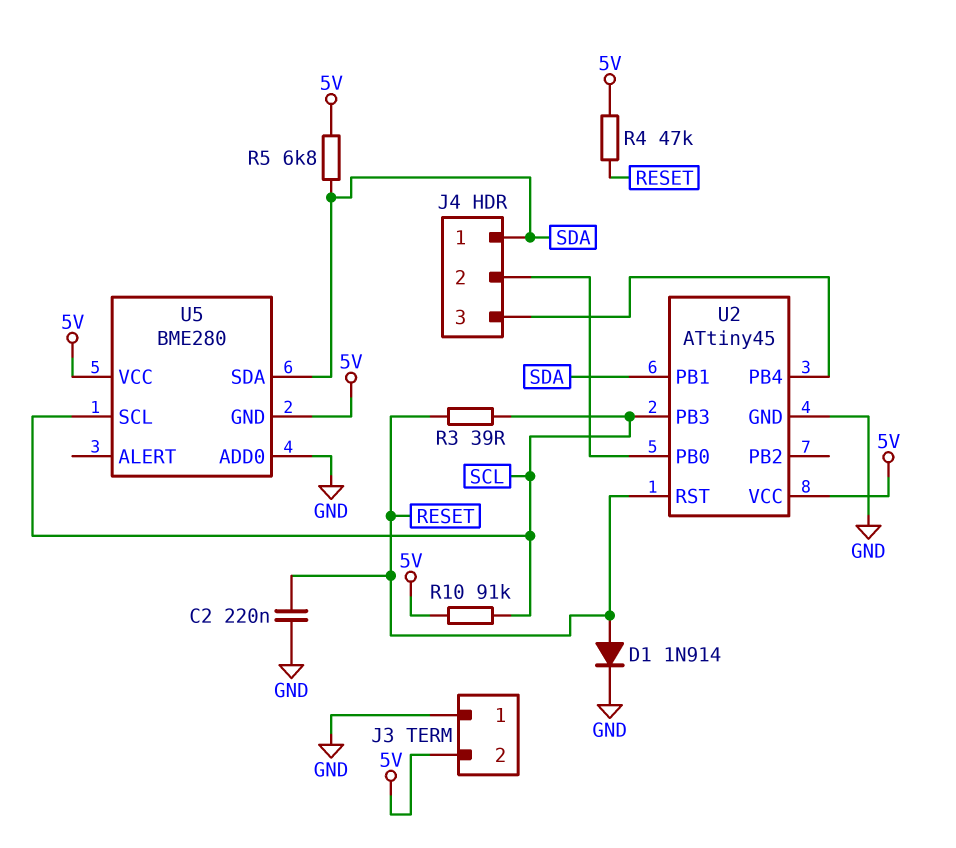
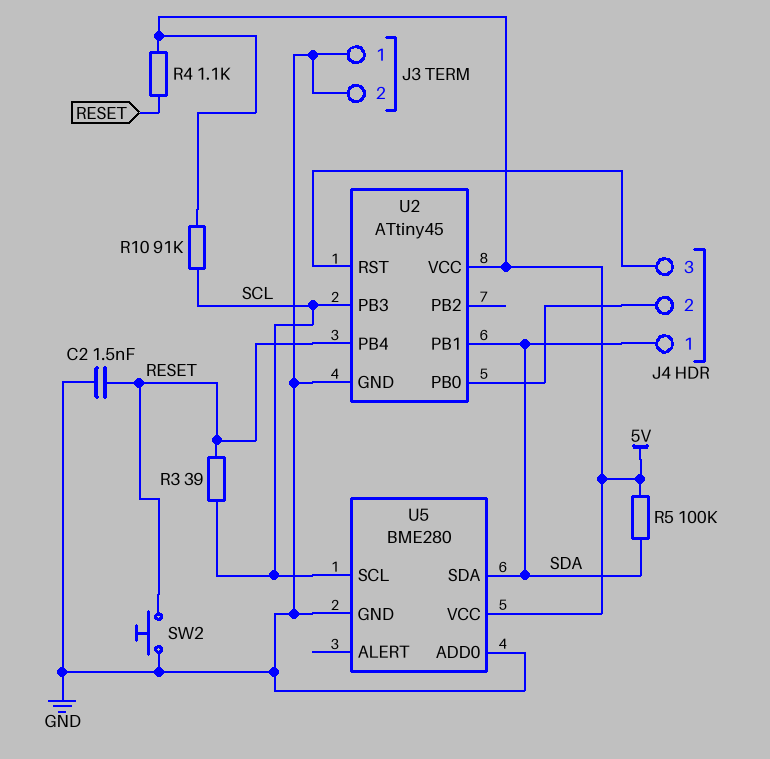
C2: 220nF (GND, RESET) -> 1.5nF (GND, RESET)
D1: diode 1N914 (A RESET, K GND) -> none
J3 pin 2: 5V -> GND
R4: 47k (5V, RESET) -> 1.1k (5V, RESET)
R5: 6.8k (5V, SDA) -> 100k (5V, SDA)
SW2: none -> button (GND, RESET)
U2 pin PB4: J4/3 -> RESET
U2 pin RST: RESET -> J4/3
U5 pin GND: 5V -> GND

